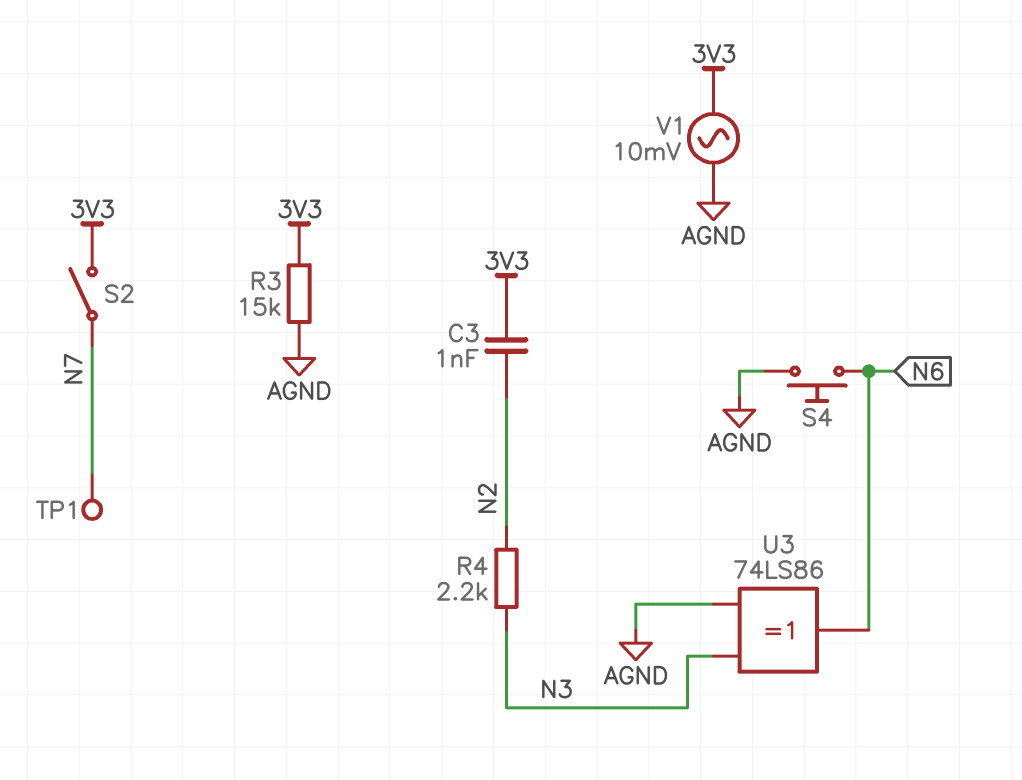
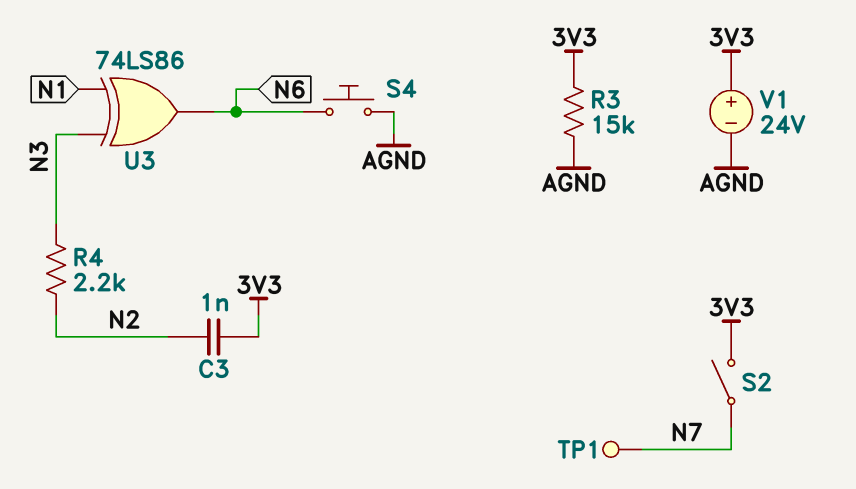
U3: XOR 74LS86 (in AGND, in N3, out N6) -> XOR 74LS86 (in N1, in N3, out N6)
V1: AC 10mV (3V3, AGND) -> 24V (plus 3V3, minus AGND)

